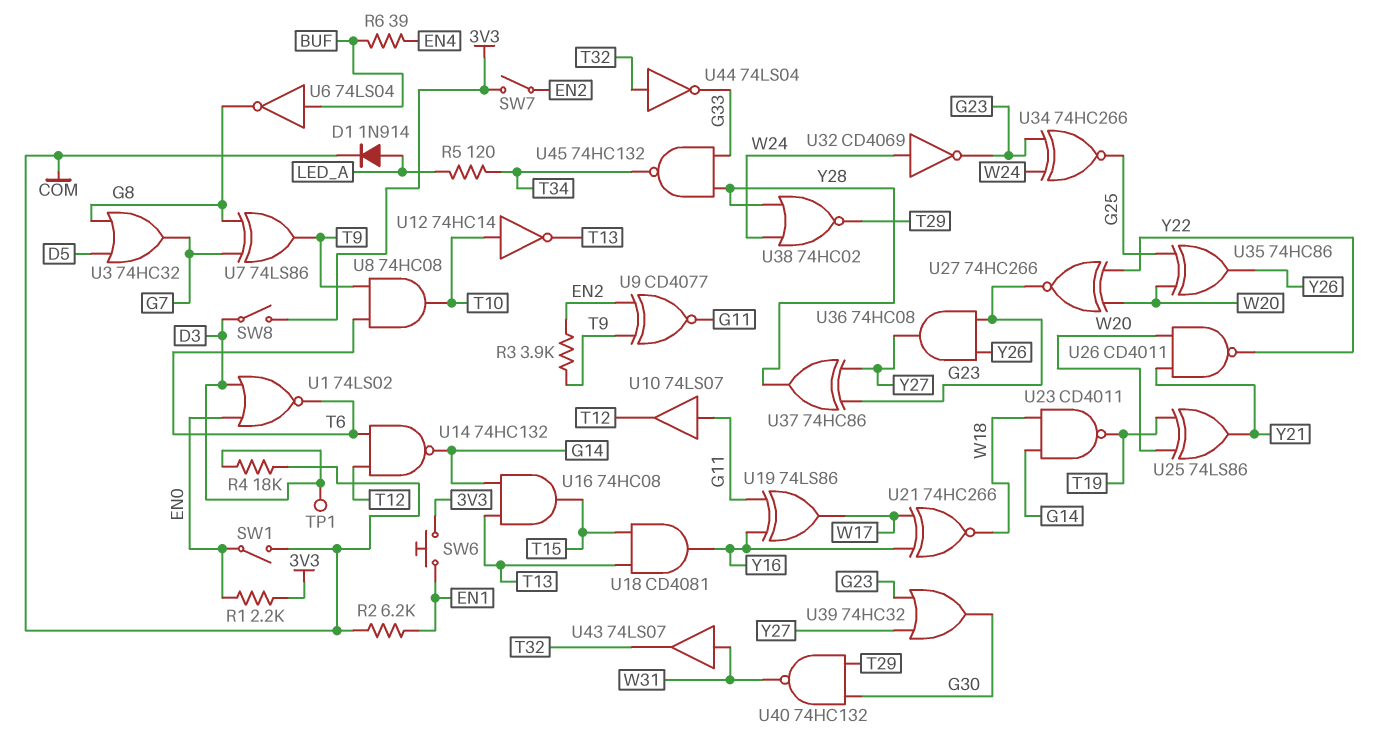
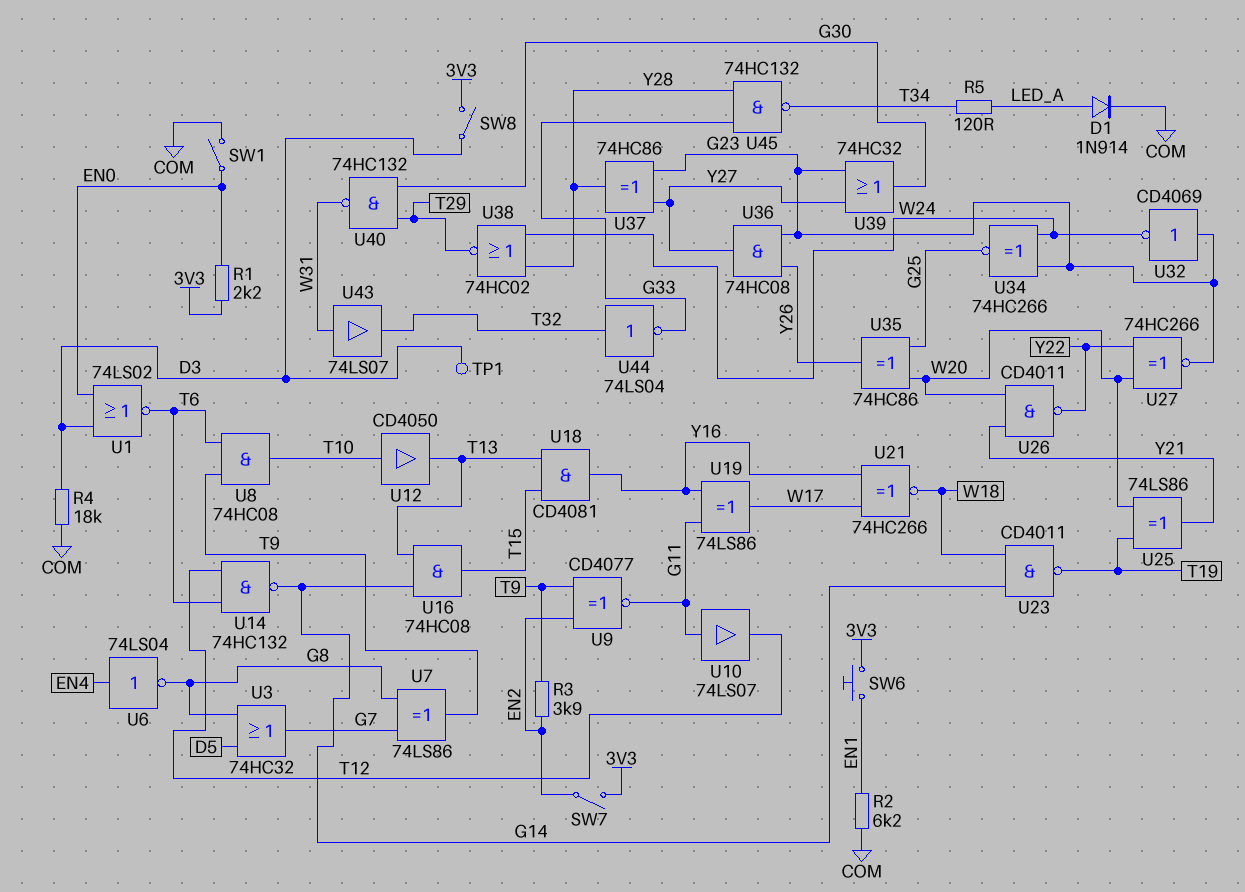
R6: 39 (BUF, EN4) -> none
U6: NOT 74LS04 (in BUF, out G8) -> NOT 74LS04 (in EN4, out G8)
U12: NOT 74HC14 (in T10, out T13) -> buffer CD4050 (in T10, out T13)
U32: NOT CD4069 (in W24, out G23) -> NOT CD4069 (in G23, out W24)

